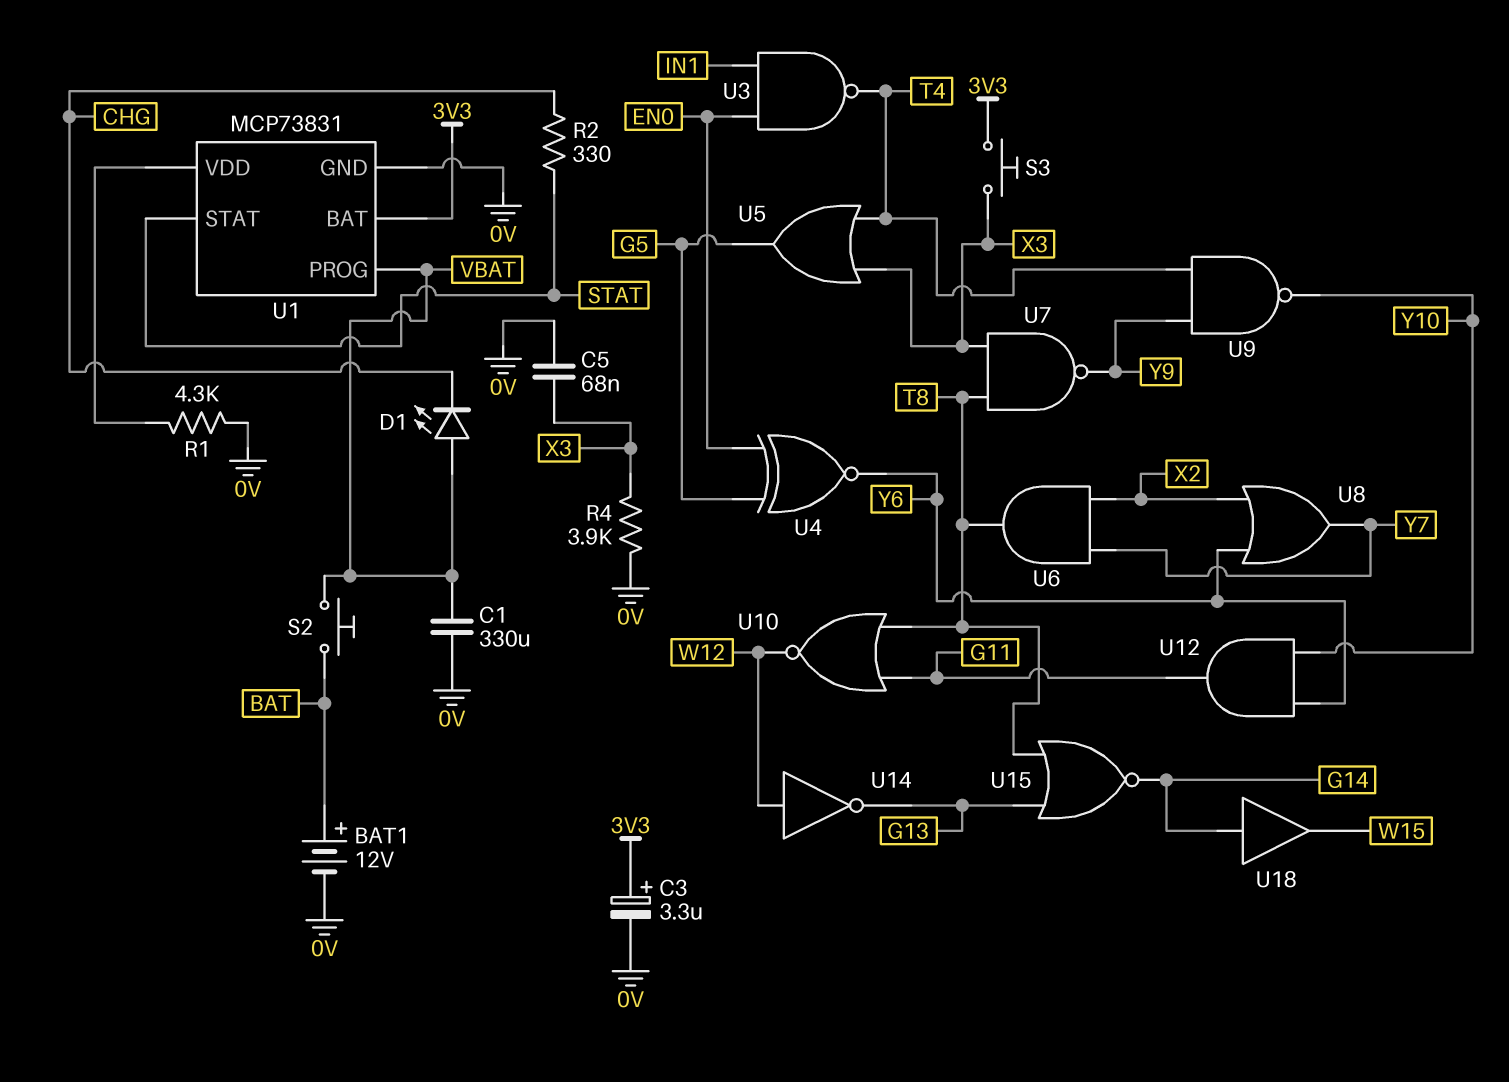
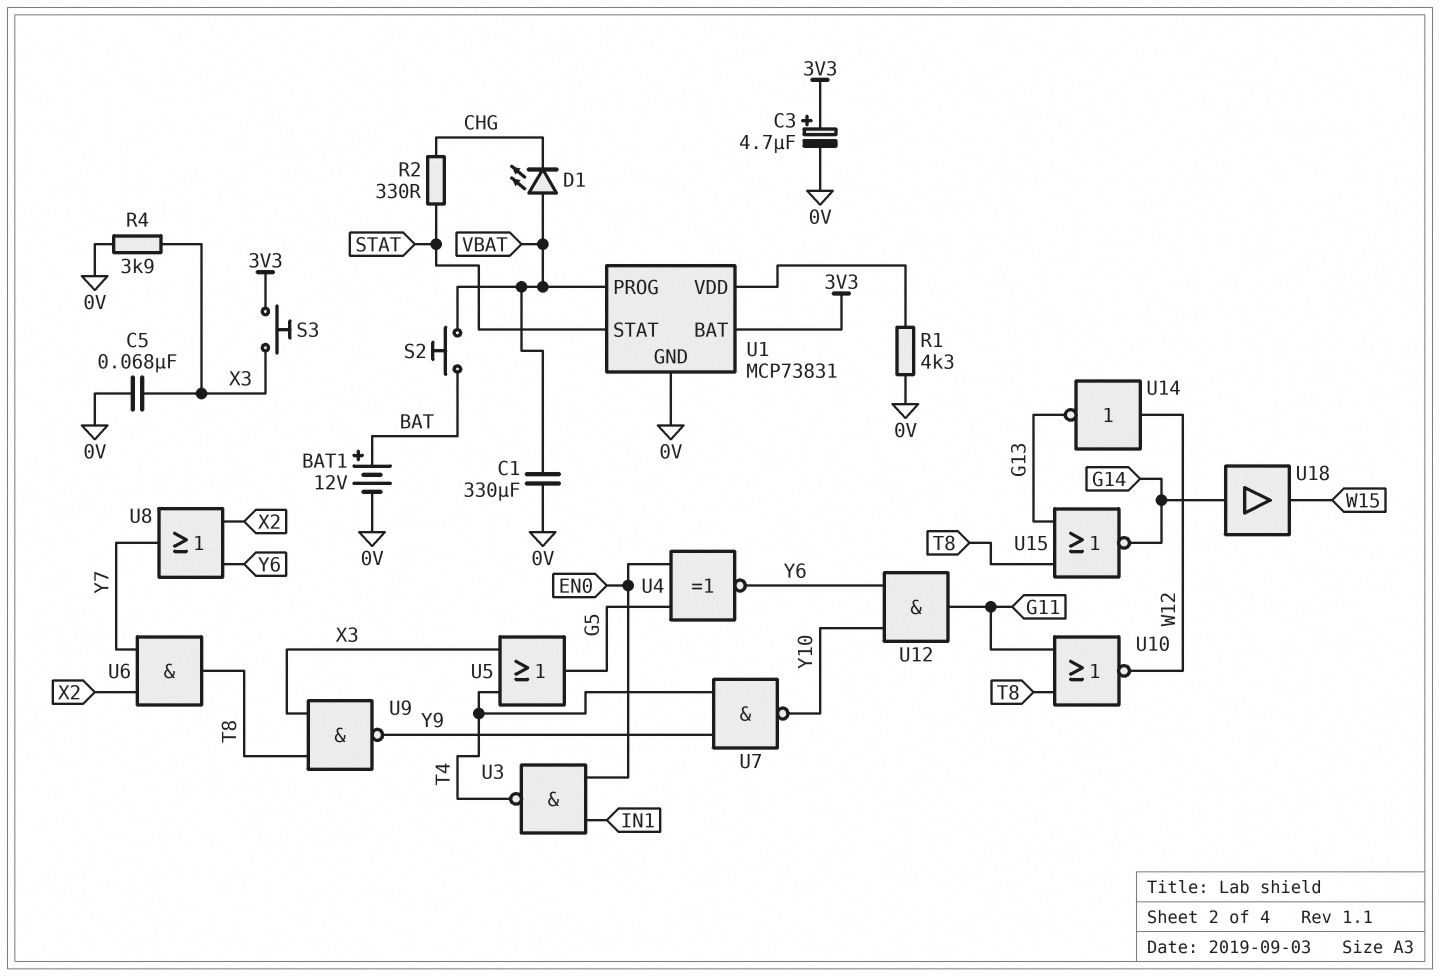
C3: 3.3uF (plus 3V3, minus 0V) -> 4.7uF (plus 3V3, minus 0V)
U7: NAND (in T8, in X3, out Y9) -> NAND (in T4, in Y9, out Y10)
U9: NAND (in T4, in Y9, out Y10) -> NAND (in T8, in X3, out Y9)

